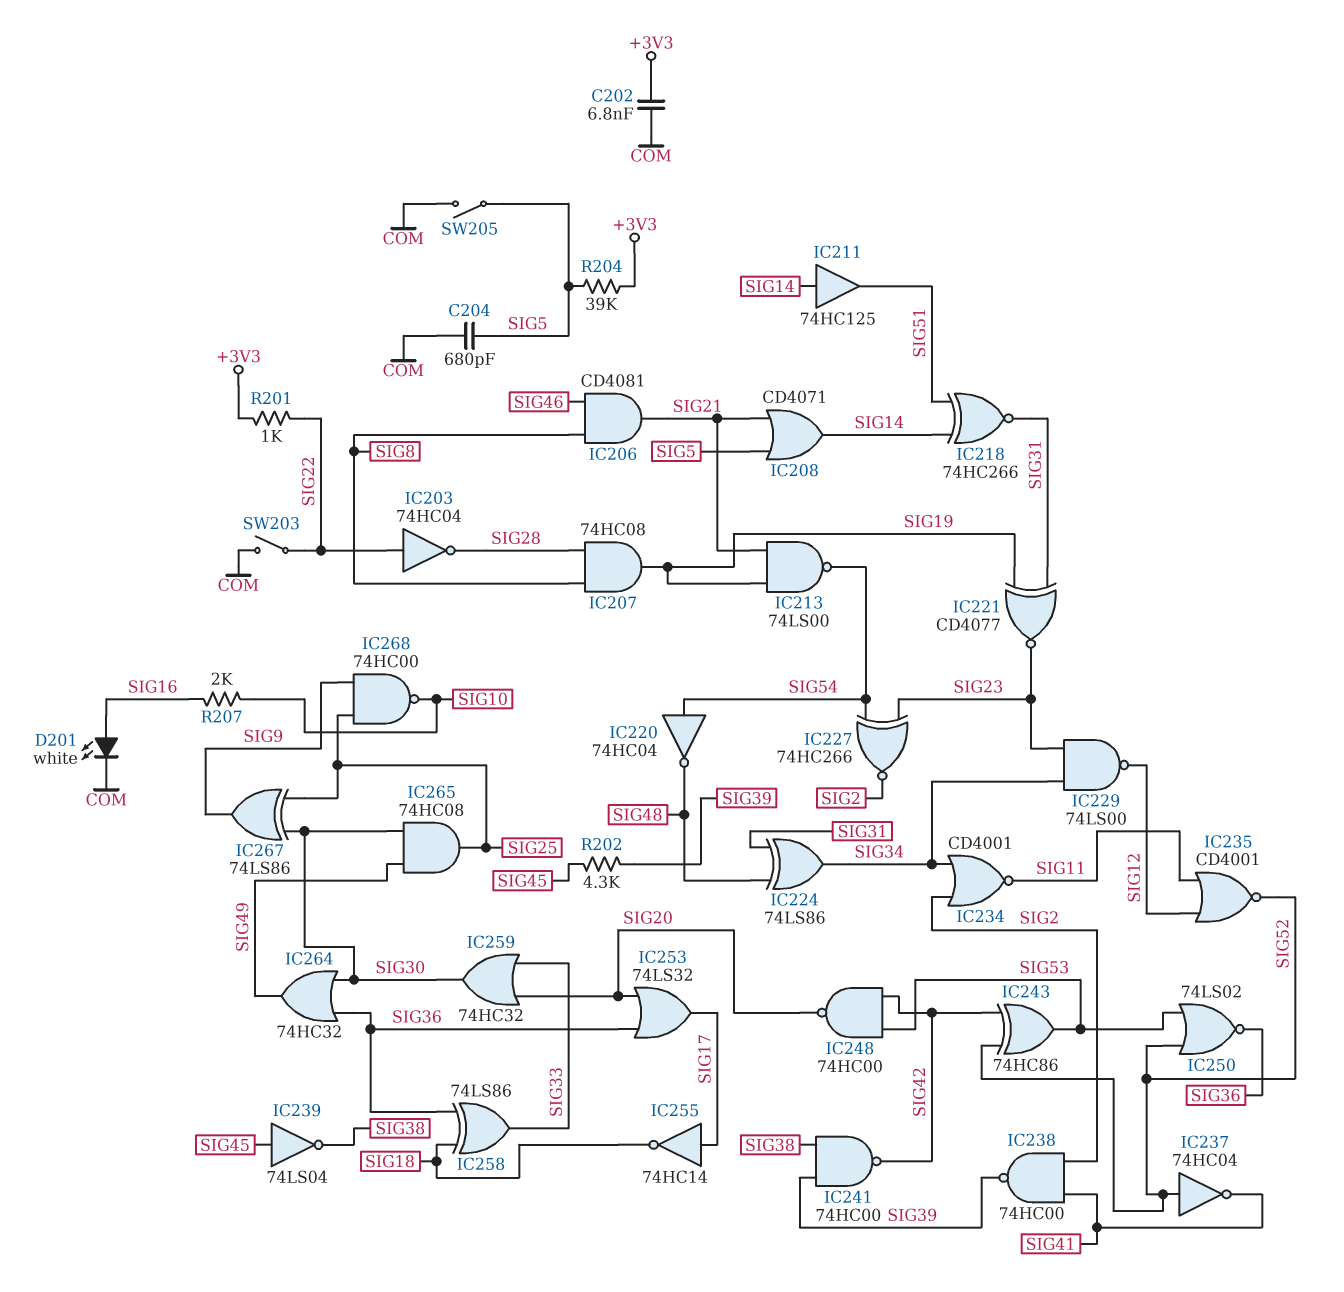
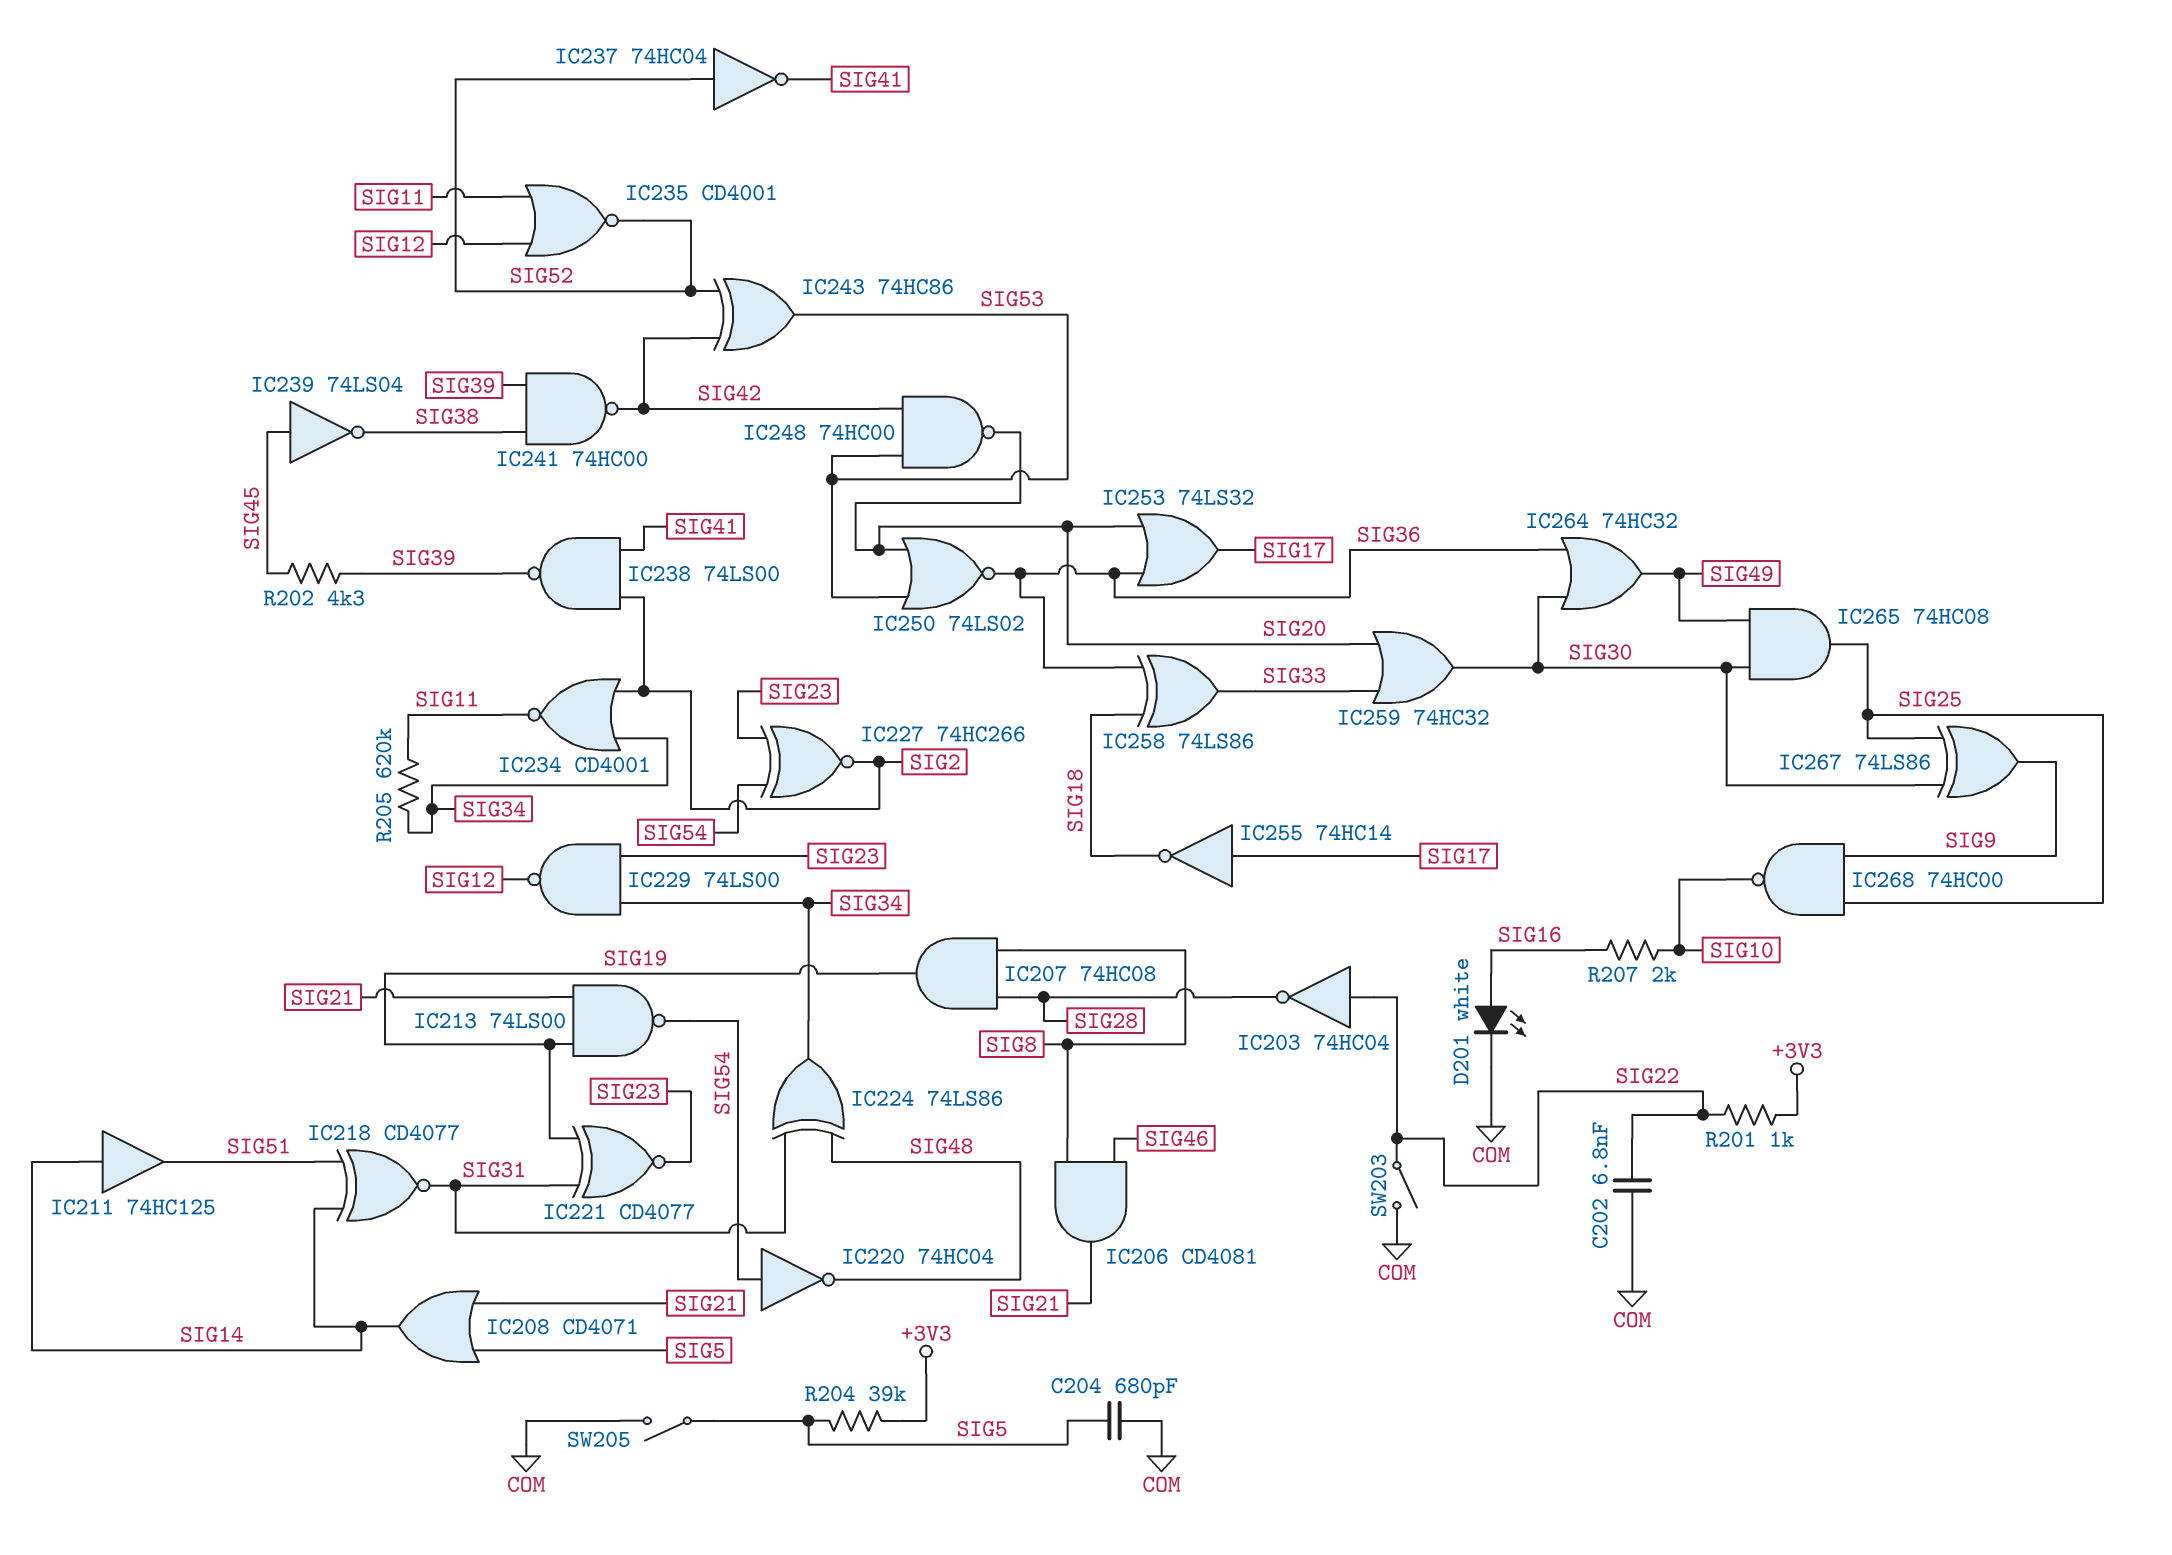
C202: 6.8nF (+3V3, COM) -> 6.8nF (COM, SIG22)
IC218: XNOR 74HC266 (in SIG14, in SIG51, out SIG31) -> XNOR CD4077 (in SIG14, in SIG51, out SIG31)
IC238: NAND 74HC00 (in SIG2, in SIG41, out SIG39) -> NAND 74LS00 (in SIG2, in SIG41, out SIG39)
IC250: NOR 74LS02 (in SIG52, in SIG53, out SIG36) -> NOR 74LS02 (in SIG20, in SIG53, out SIG36)
R205: none -> 620k (SIG11, SIG34)

